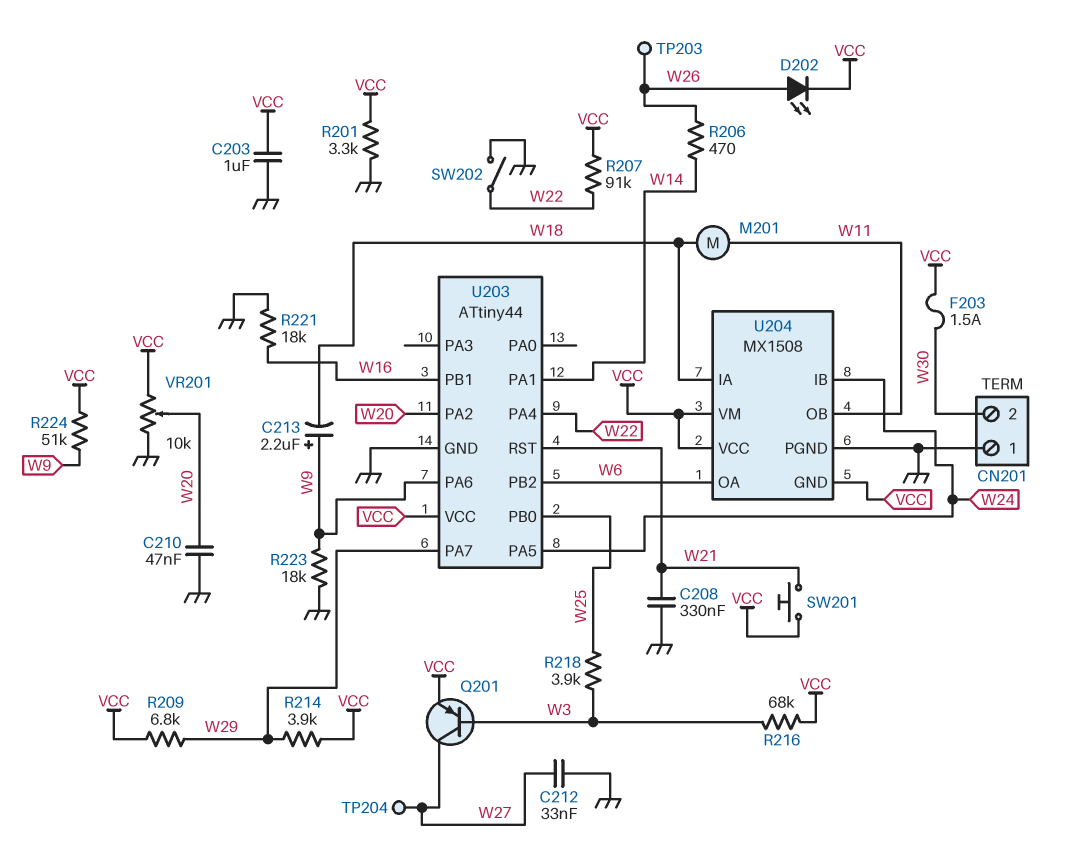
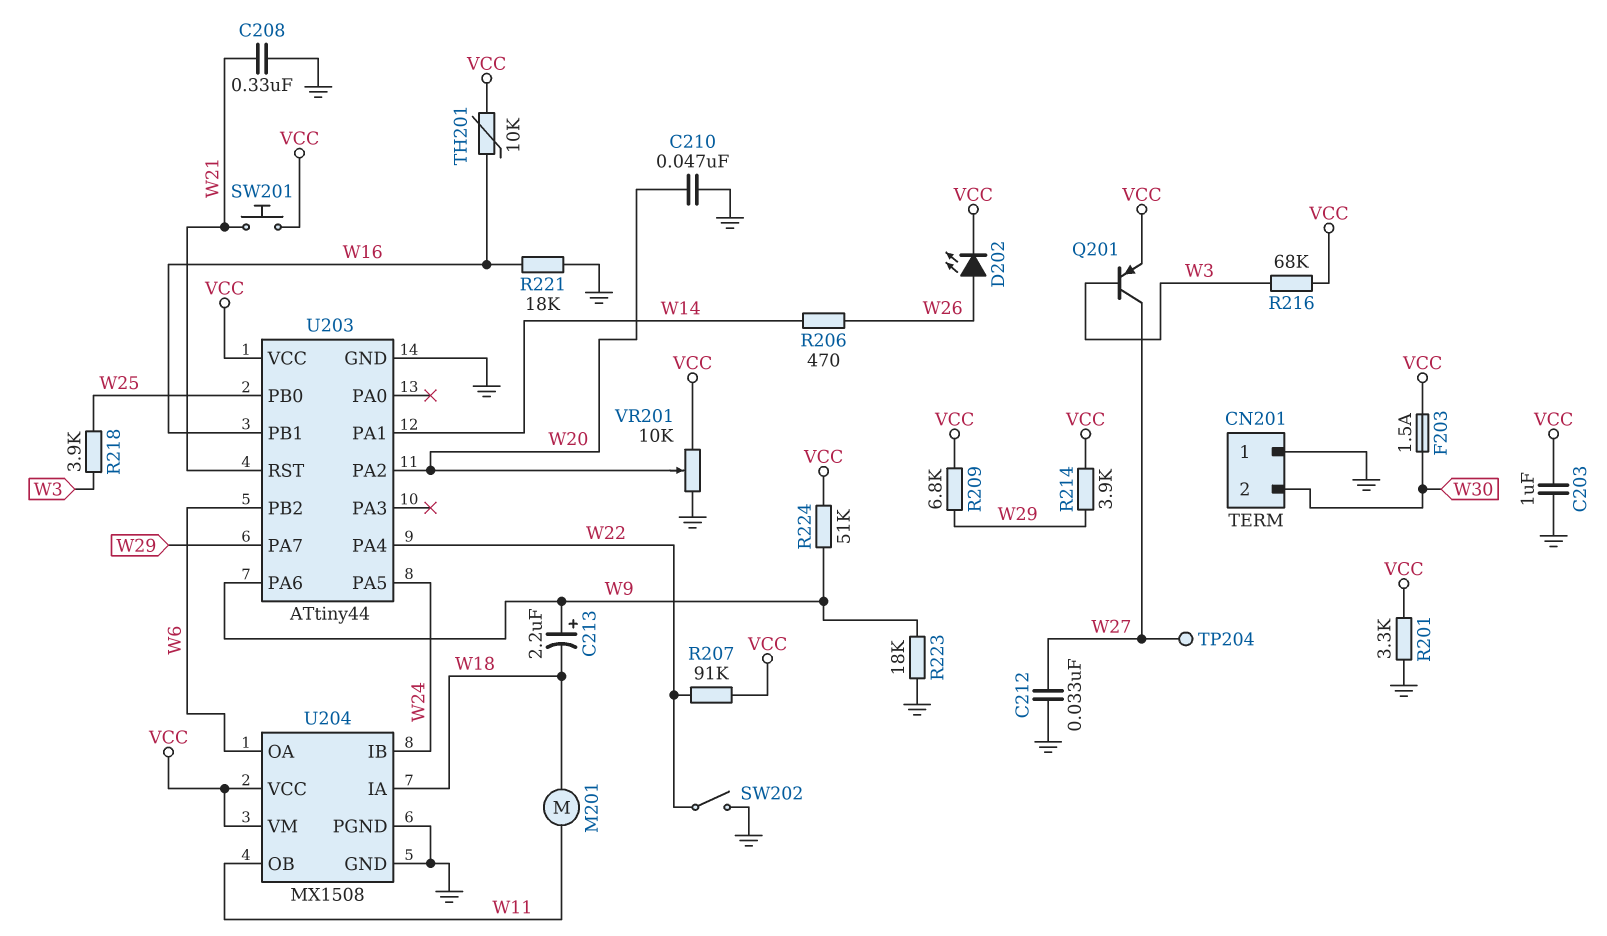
TH201: none -> 10k (VCC, W16)
TP203: test point (W26) -> none
U204 pin GND: VCC -> GND

